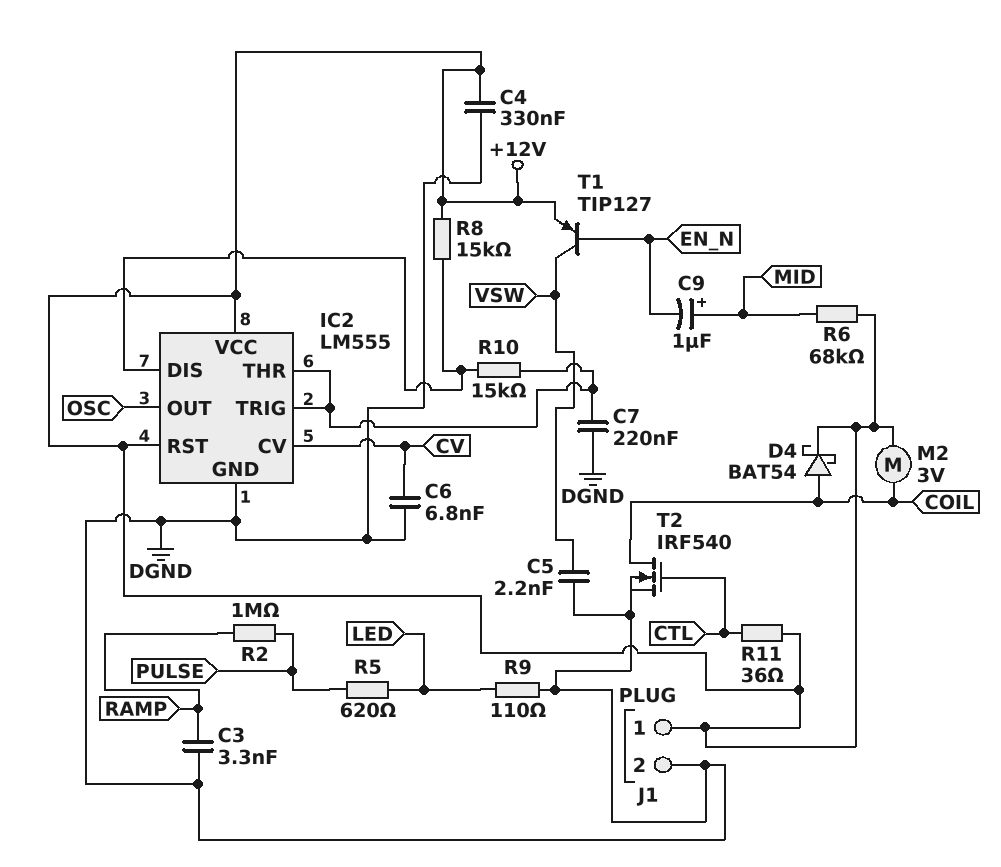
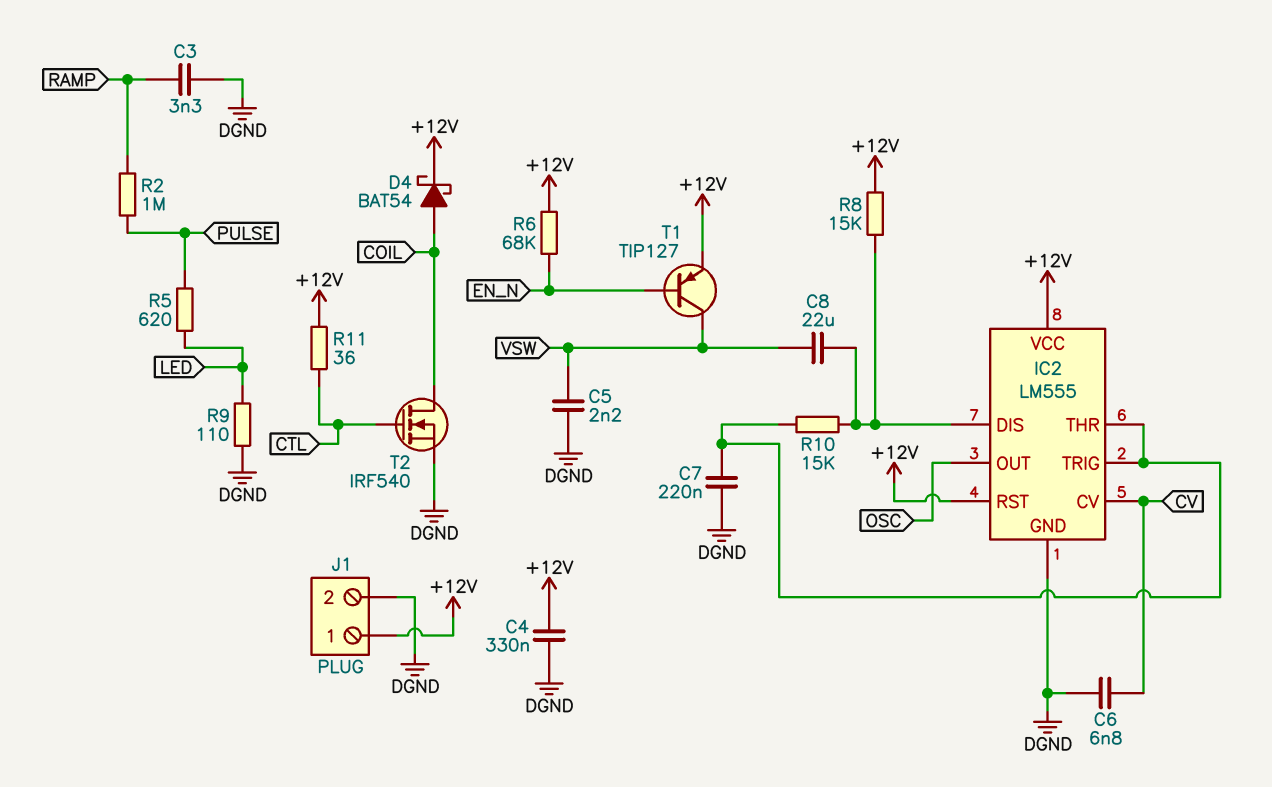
C8: none -> 22uF (IC2/DIS, VSW)
C9: 1uF (plus MID, minus EN_N) -> none
M2: motor 3V (+12V, COIL) -> none
R6: 68k (+12V, MID) -> 68k (+12V, EN_N)

